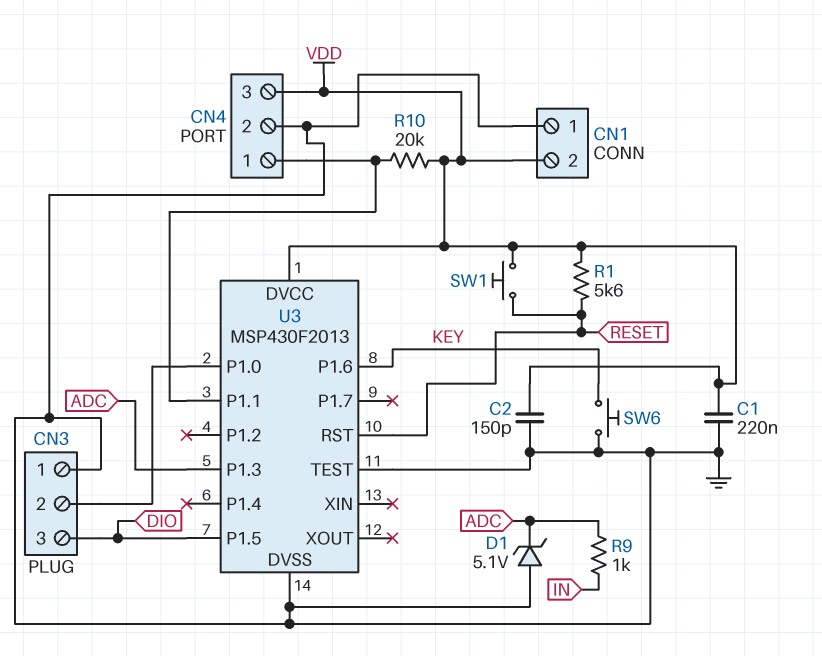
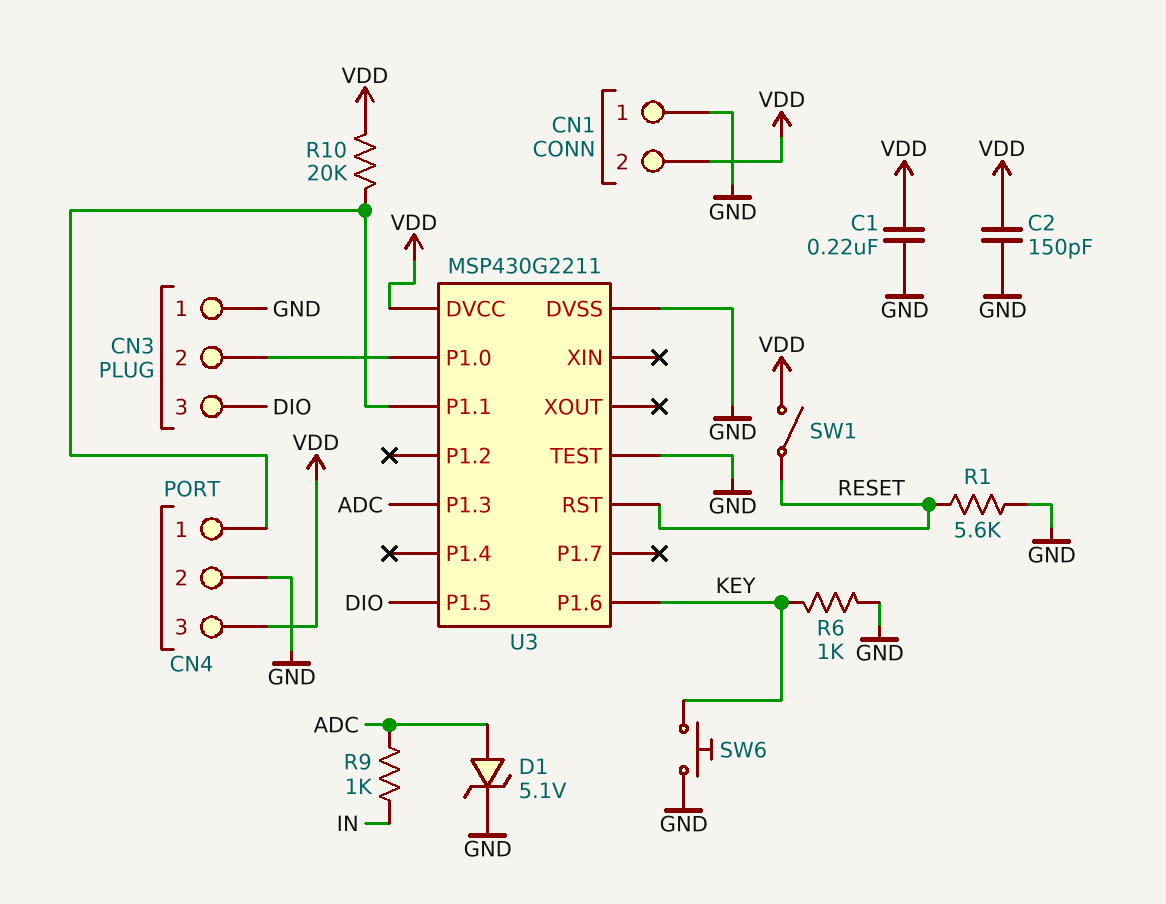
D1: zener 5.1V (A GND, K ADC) -> zener 5.1V (A ADC, K GND)
R1: 5.6k (RESET, VDD) -> 5.6k (GND, RESET)
R6: none -> 1k (GND, KEY)
SW1: button (RESET, VDD) -> switch (RESET, VDD)
U3: MSP430F2013 -> MSP430G2211

